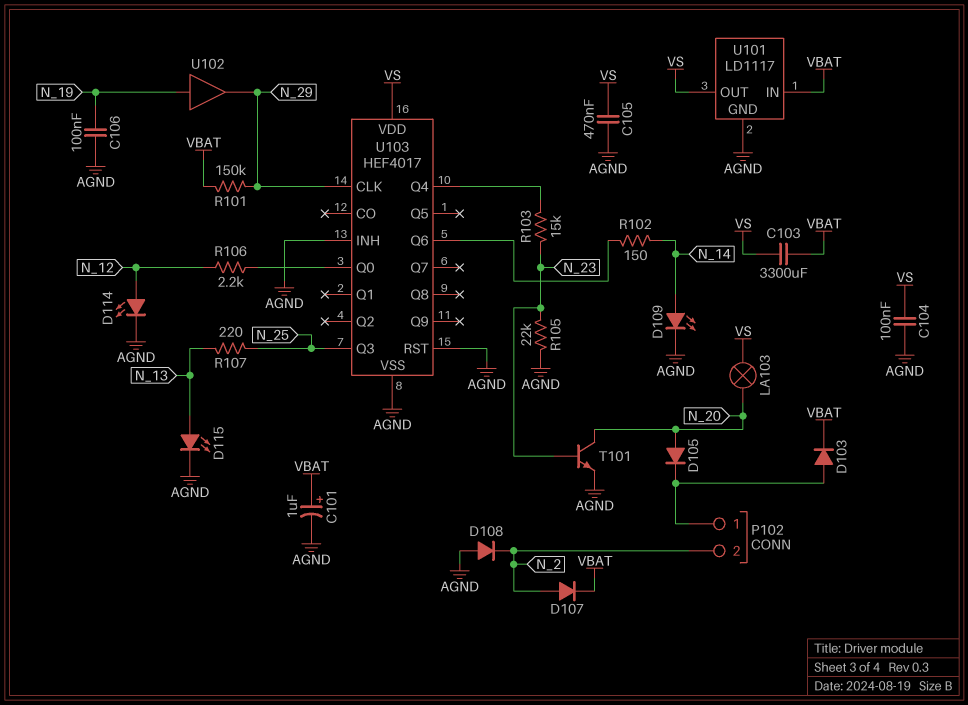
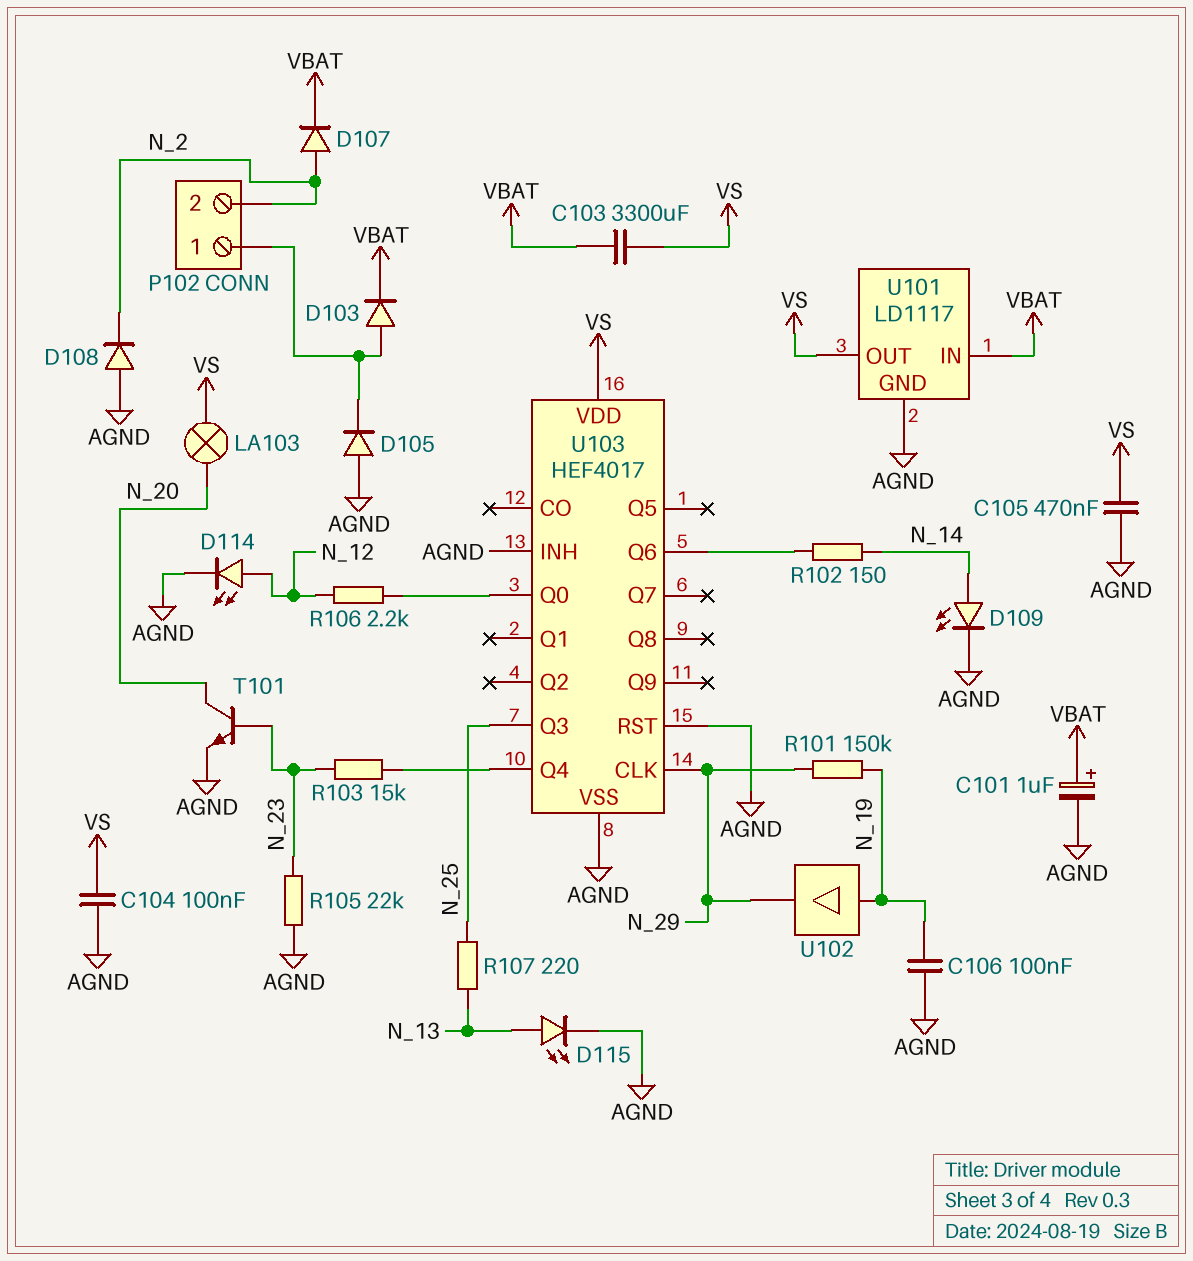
D105: diode (A N_20, K P102/1) -> diode (A AGND, K P102/1)
R101: 150k (N_29, VBAT) -> 150k (N_19, N_29)

